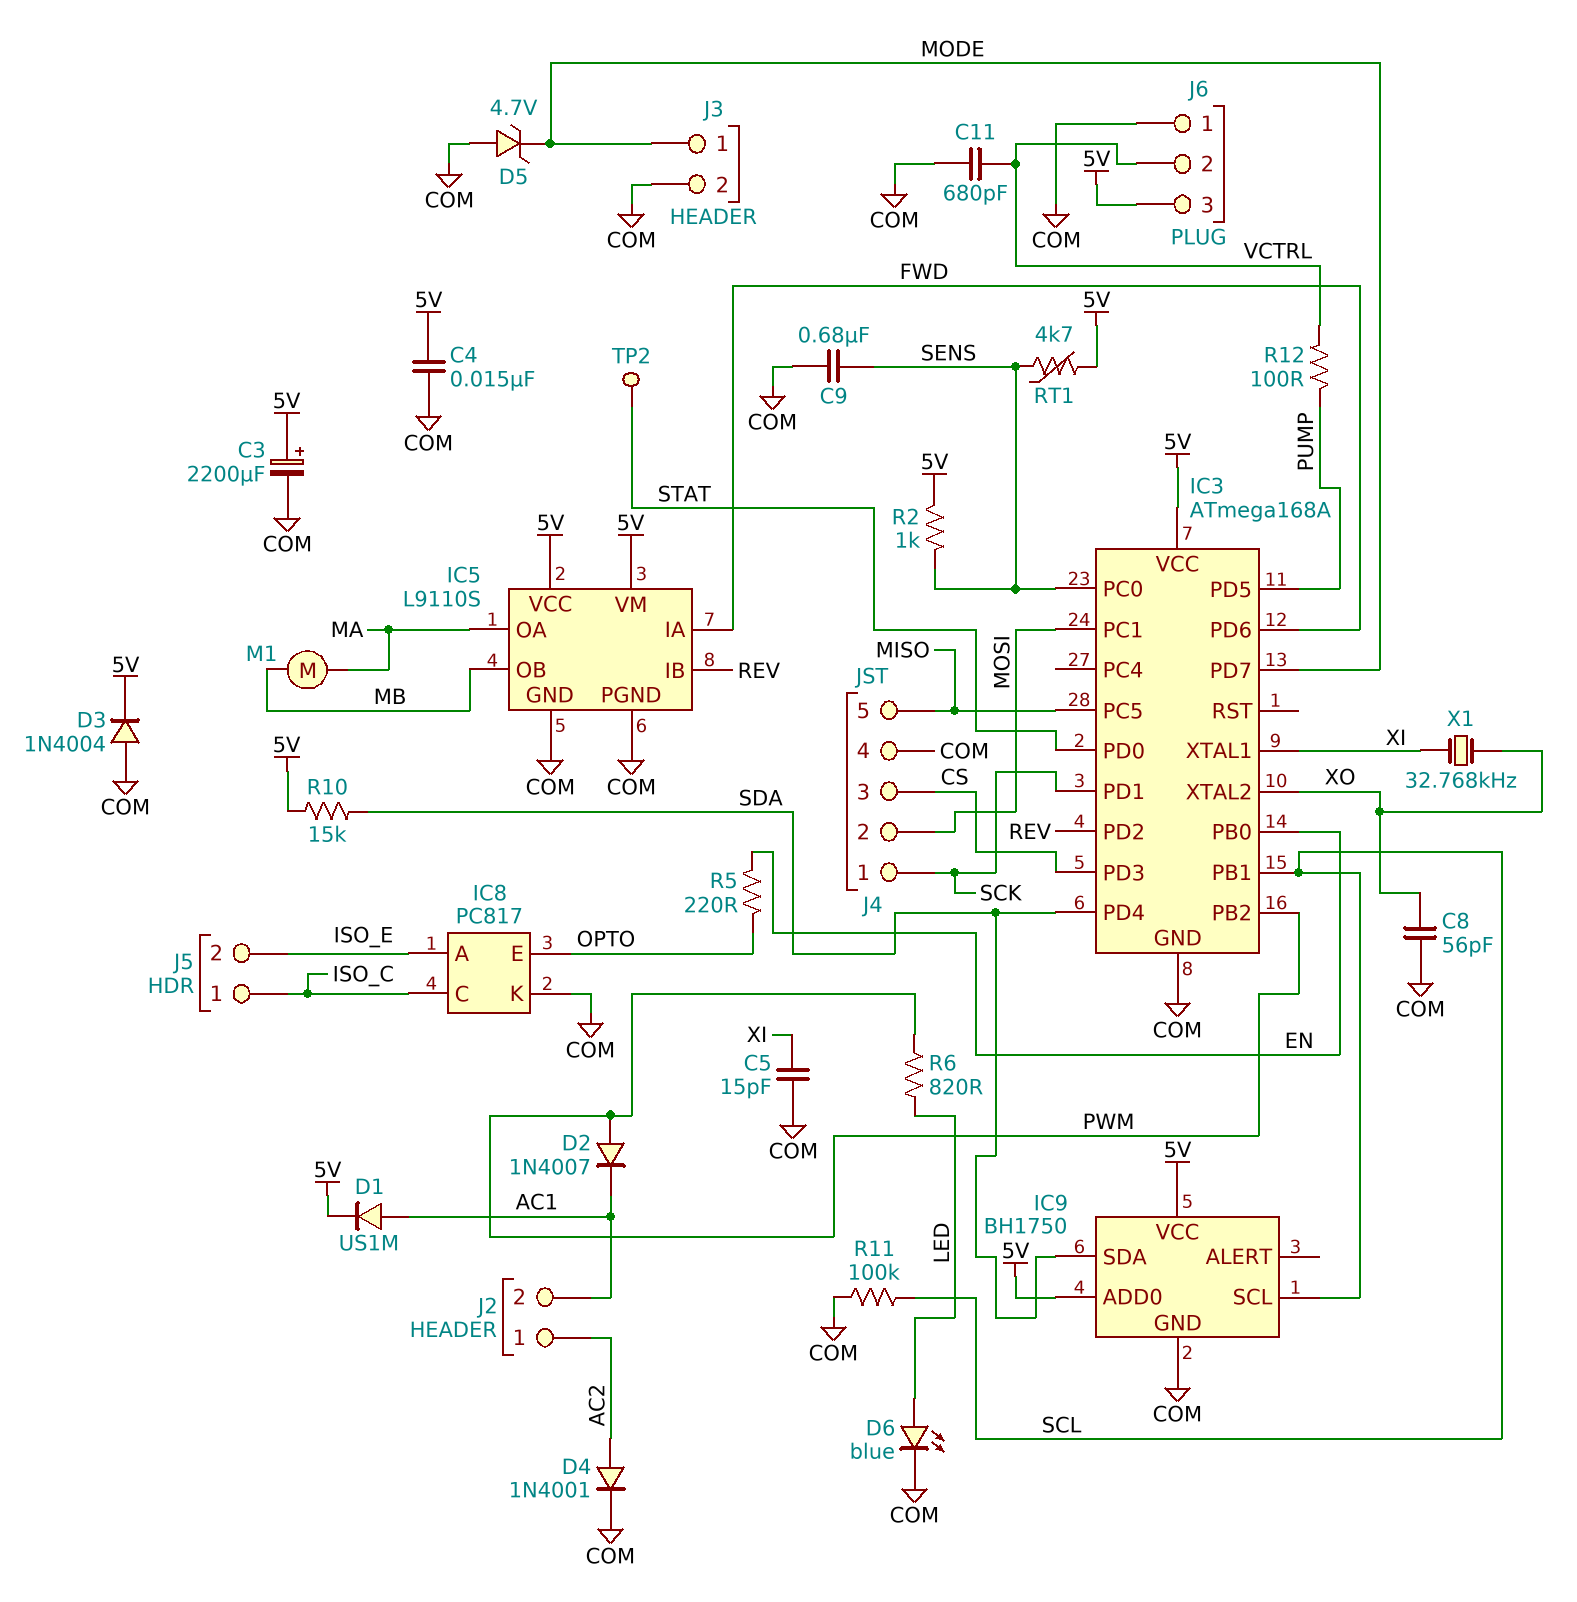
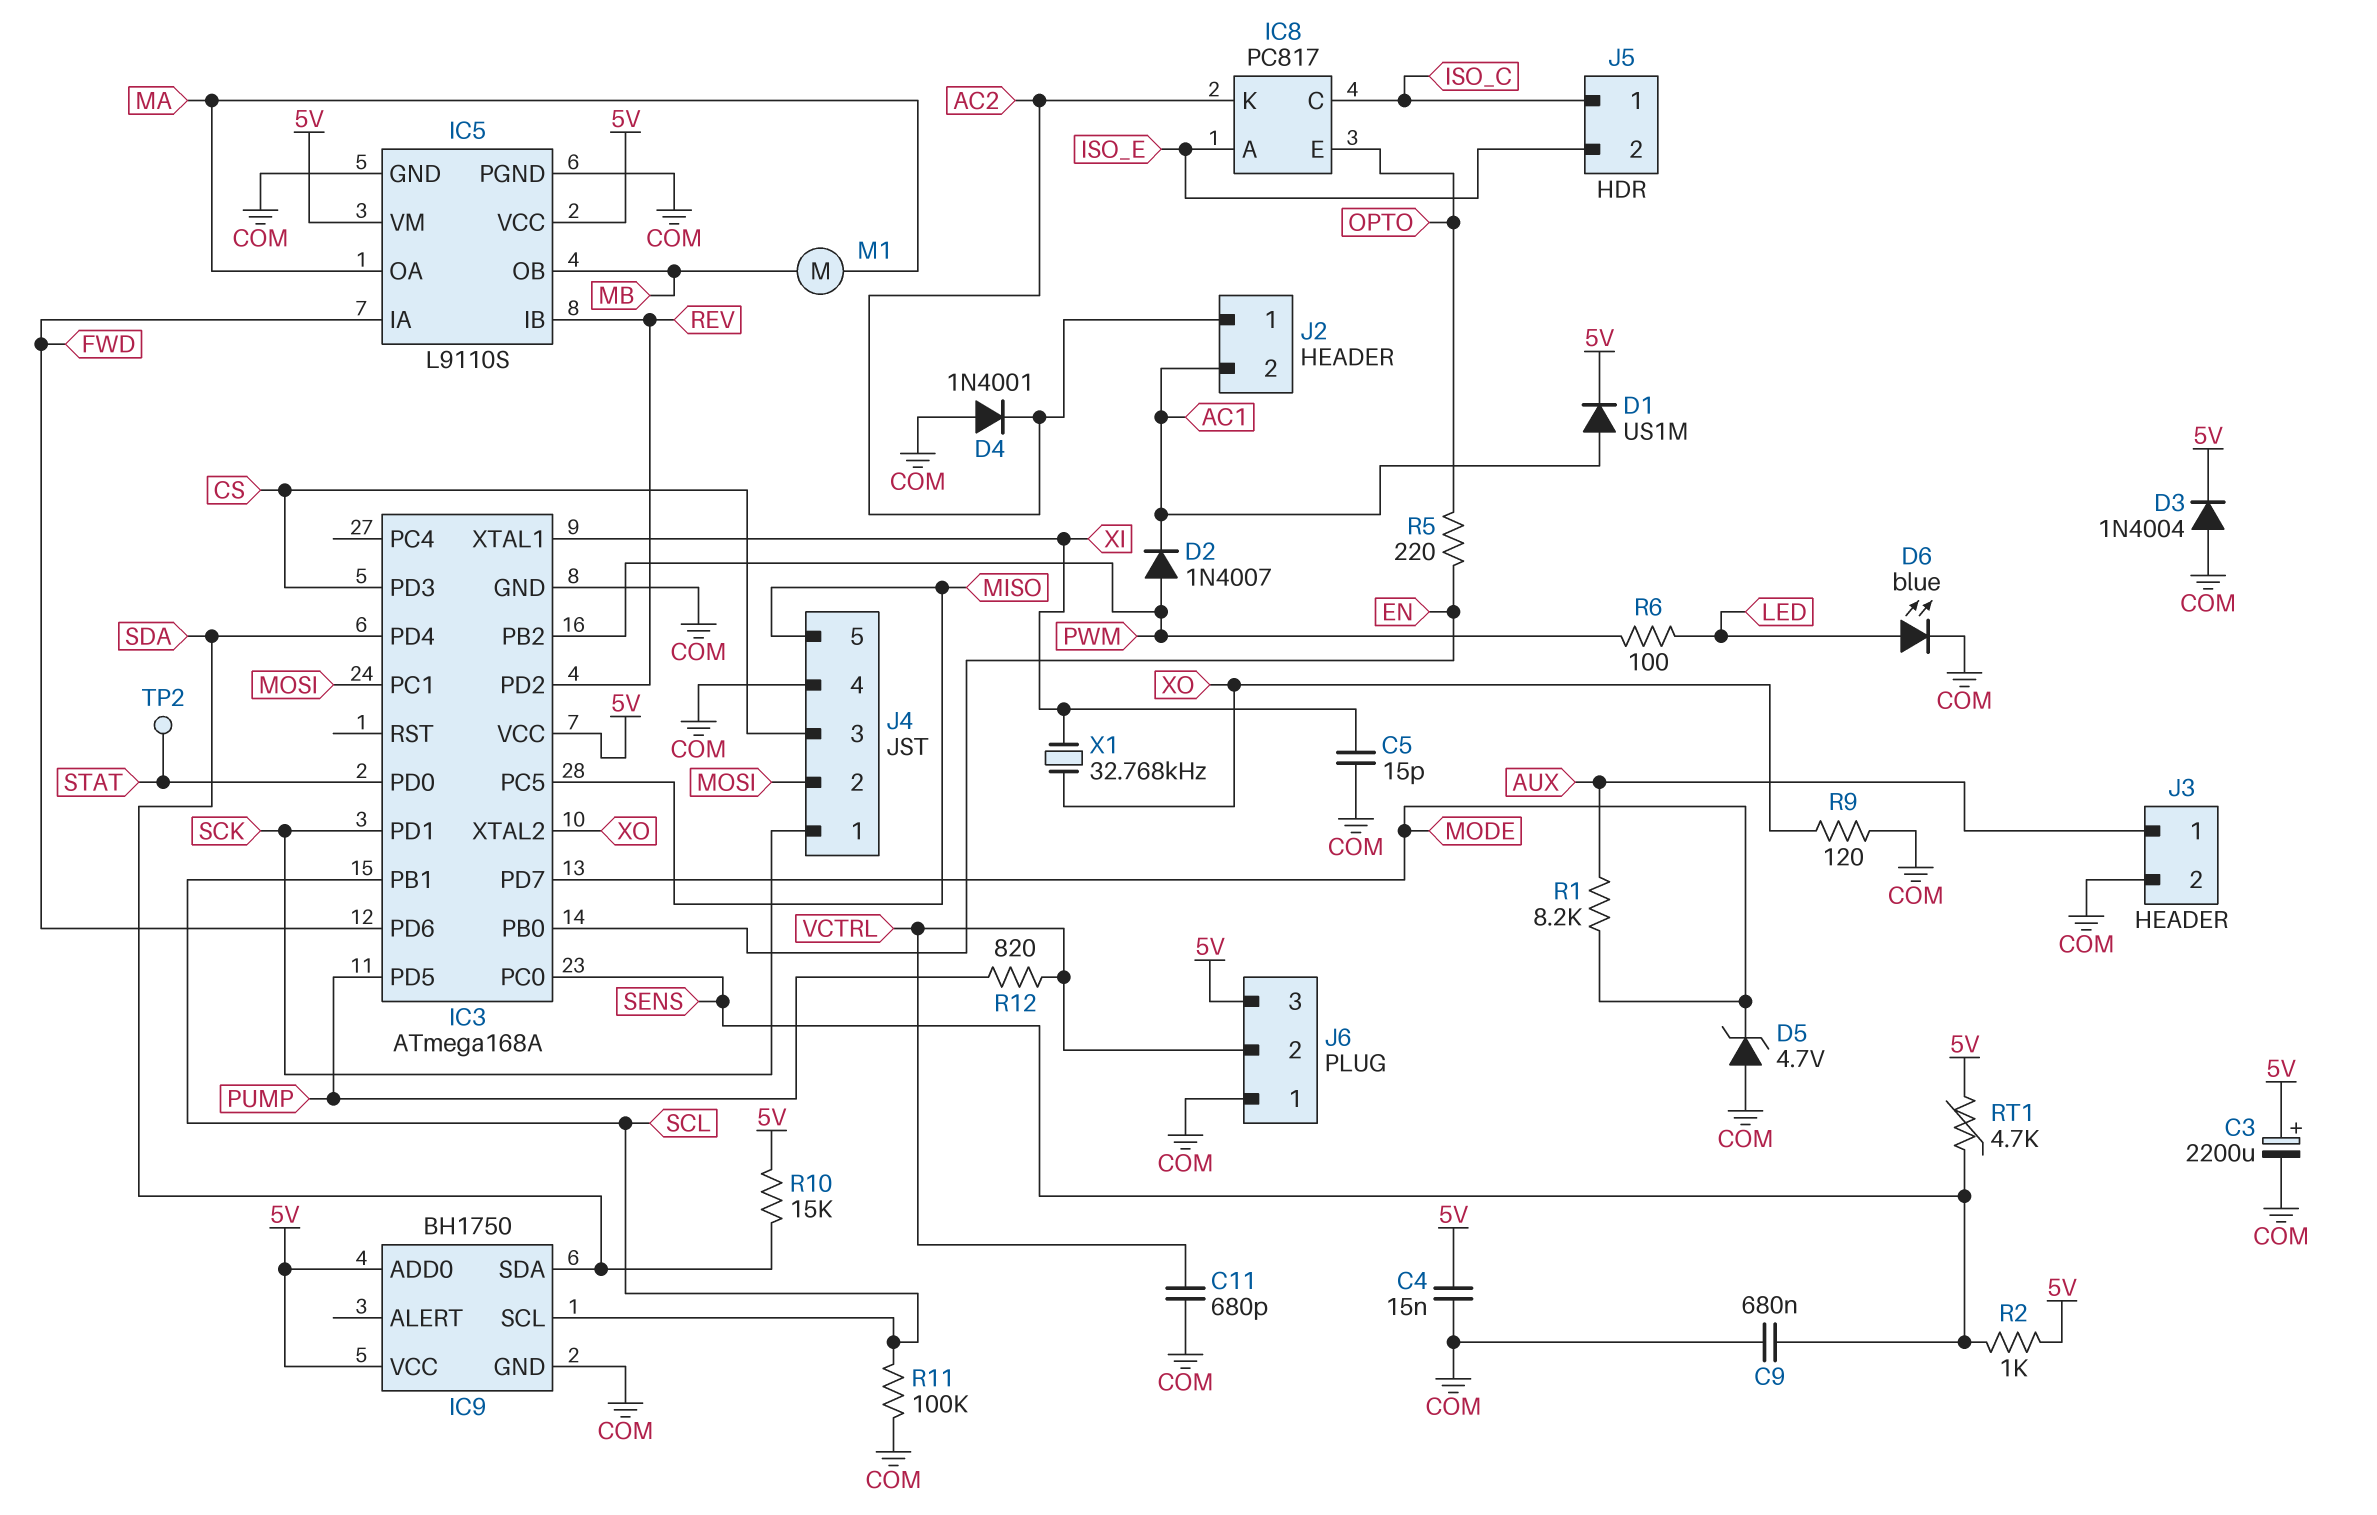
C8: 56pF (COM, XO) -> none
D4: diode 1N4001 (A AC2, K COM) -> diode 1N4001 (A COM, K AC2)
IC8 pin K: COM -> AC2
J3 pin 1: MODE -> AUX
R1: none -> 8.2k (AUX, MODE)
R6: 820 (LED, PWM) -> 100 (LED, PWM)
R9: none -> 120 (COM, XO)
R12: 100 (PUMP, VCTRL) -> 820 (PUMP, VCTRL)

